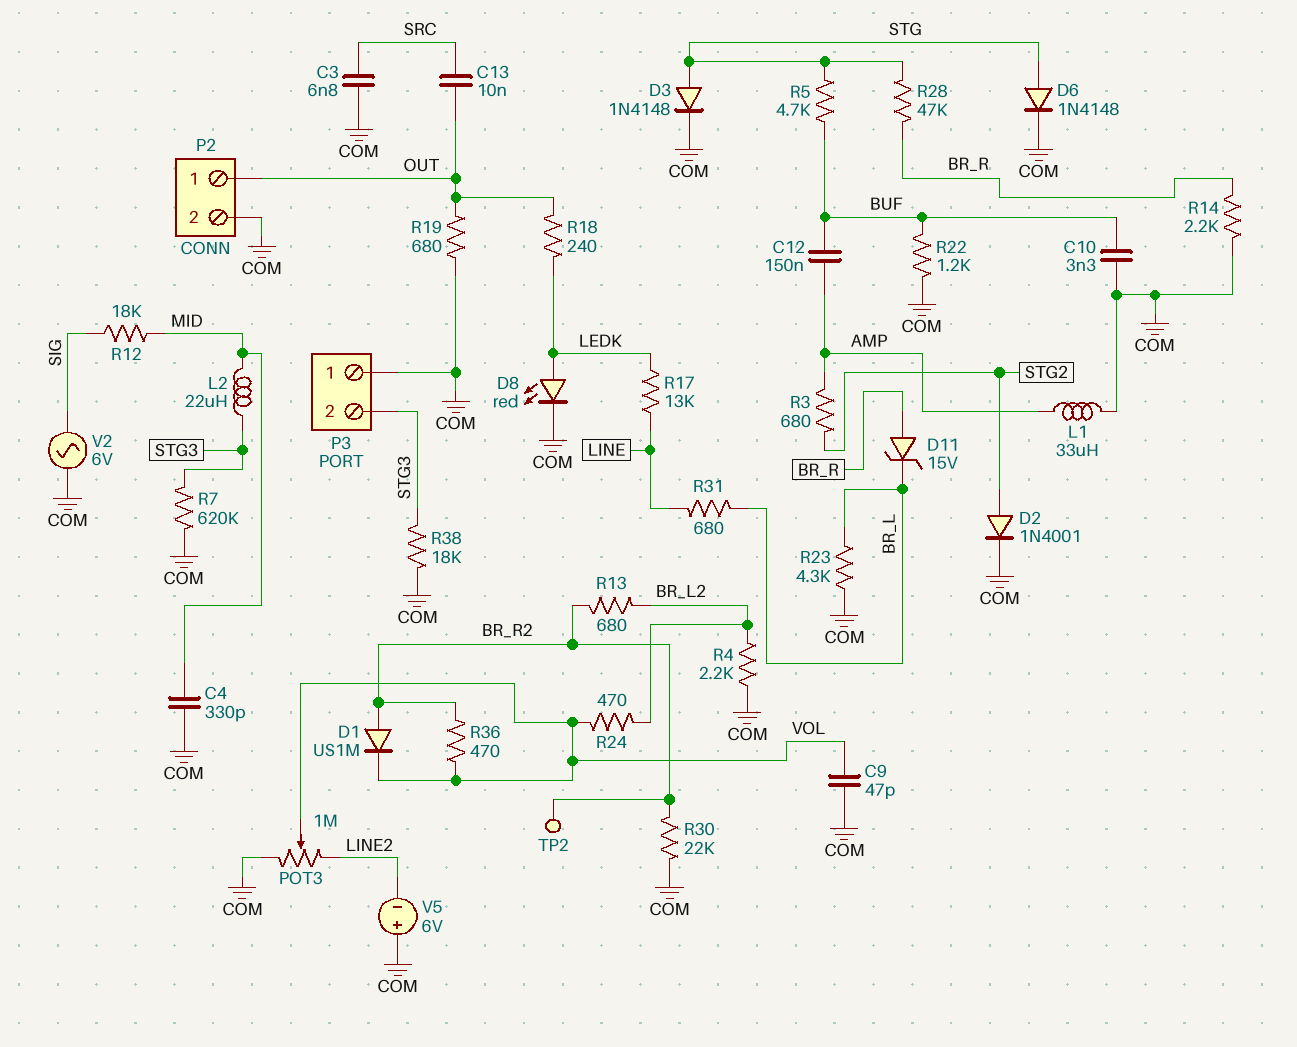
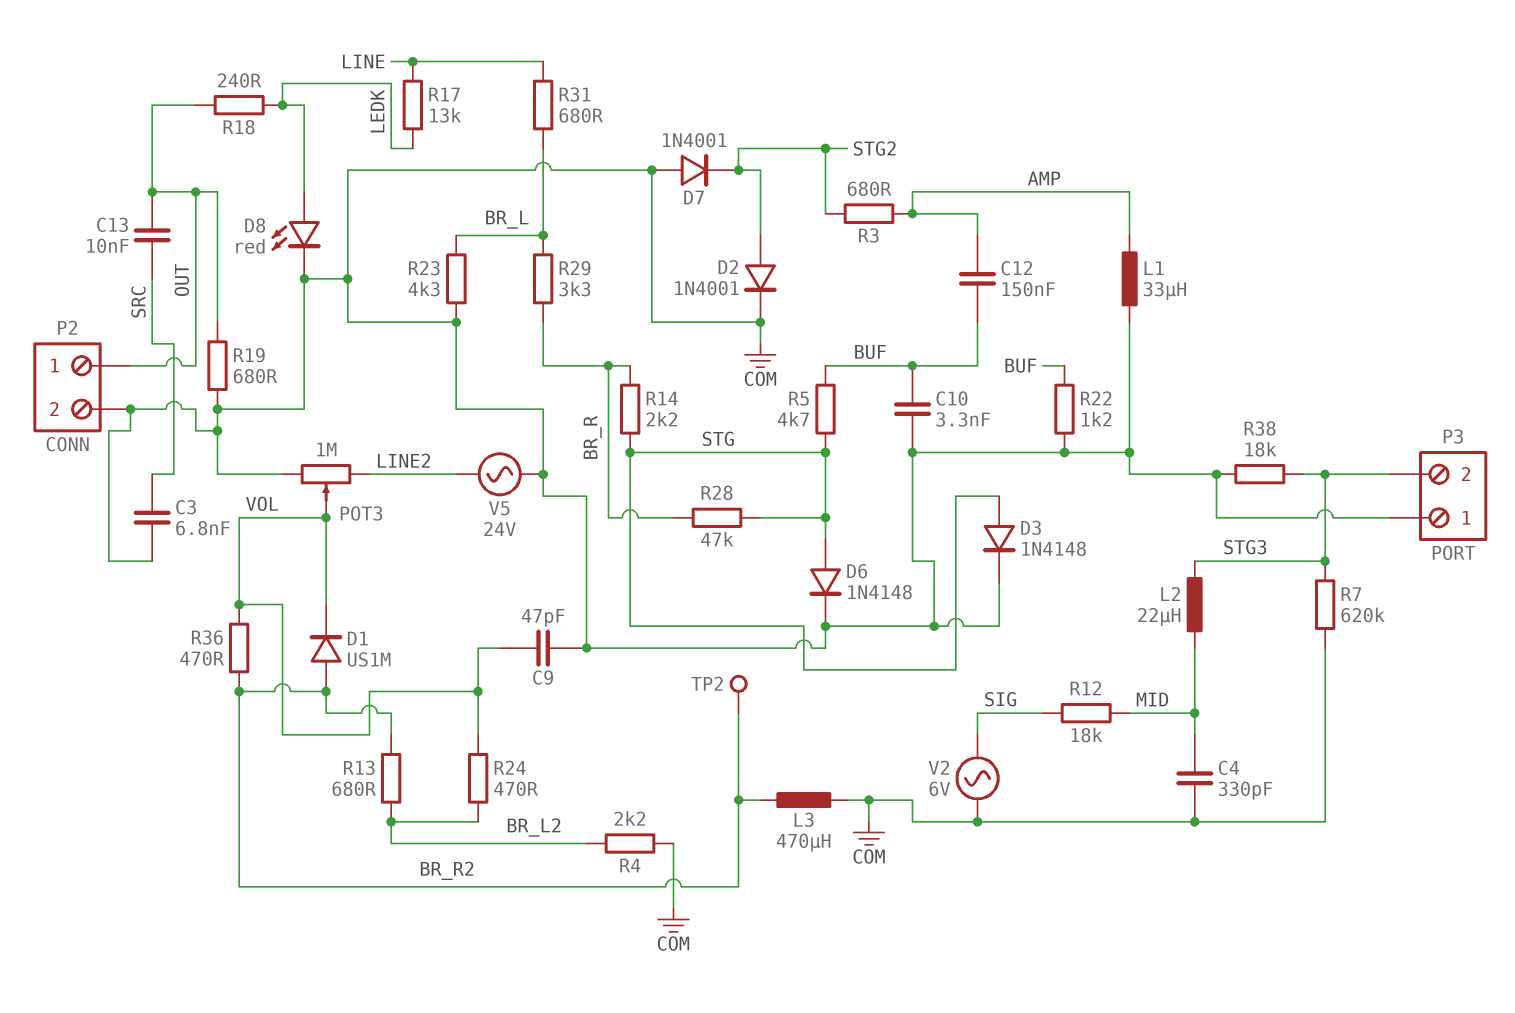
D7: none -> diode 1N4001 (A COM, K STG2)
D11: zener 15V (A BR_R, K BR_L) -> none
L3: none -> 470uH (BR_R2, COM)
R14: 2.2k (BR_R, COM) -> 2.2k (BR_R, STG)
R29: none -> 3.3k (BR_L, BR_R)
R30: 22k (BR_R2, COM) -> none
V5: 6V (plus COM, minus LINE2) -> AC 24V (COM, LINE2)

